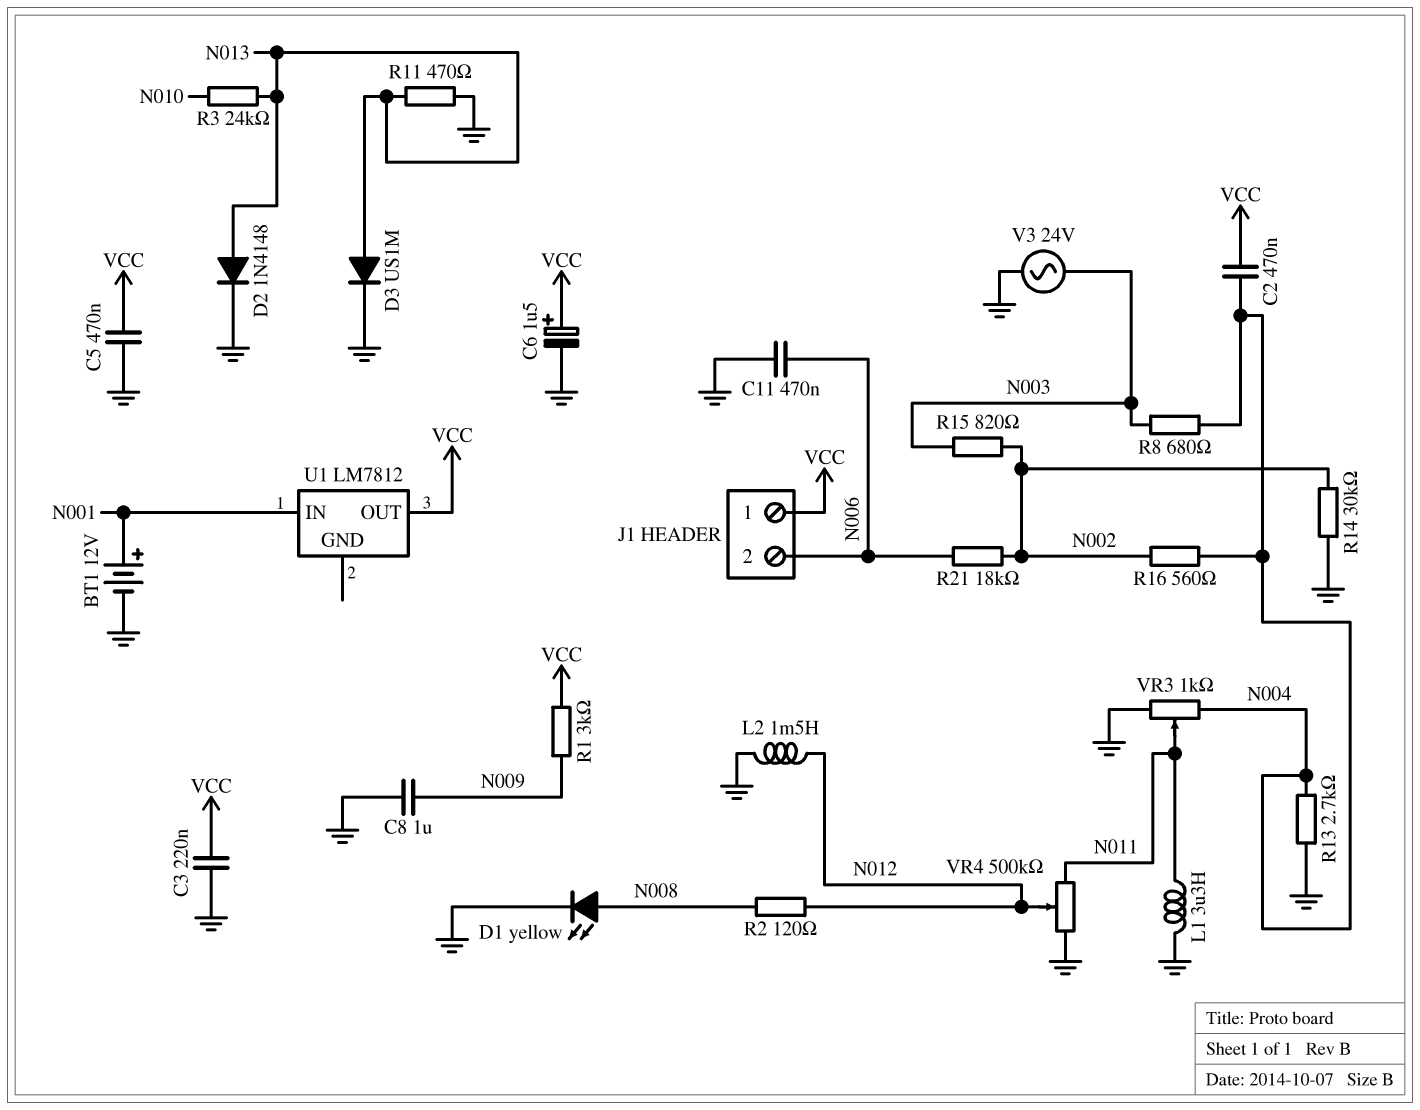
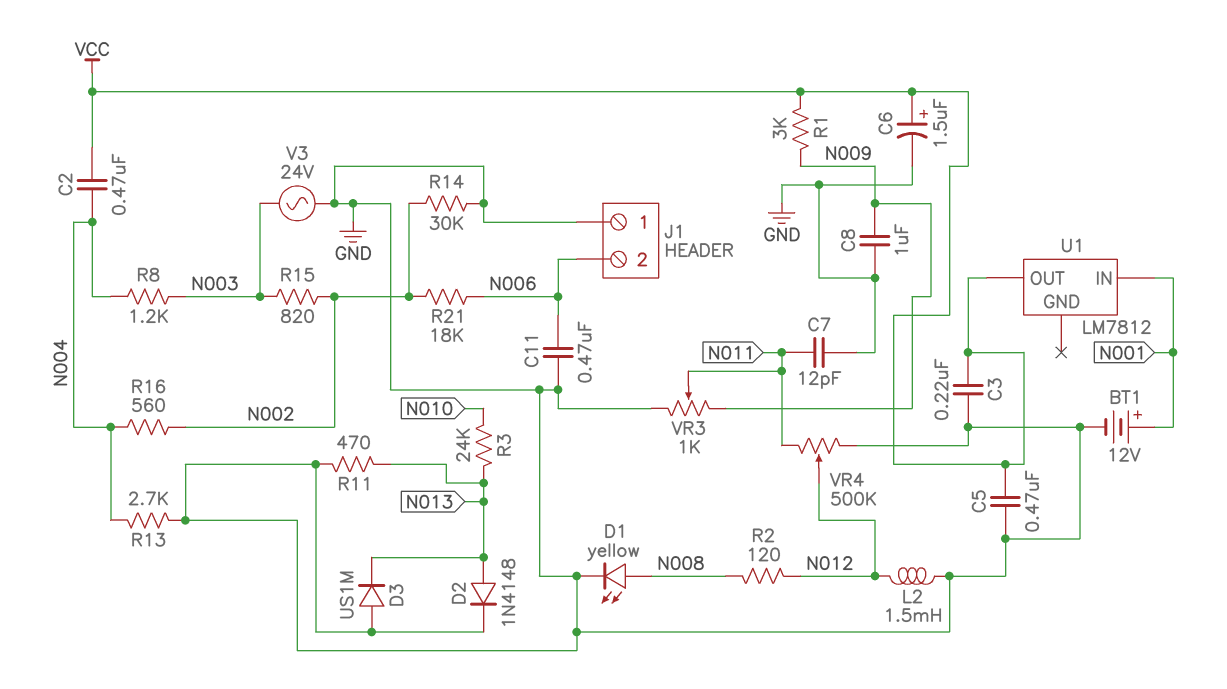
C7: none -> 12pF (GND, N011)
D3: diode US1M (A N013, K GND) -> diode US1M (A GND, K N013)
J1 pin 1: VCC -> GND
L1: 3.3uH (GND, N011) -> none
R8: 680 (N003, N004) -> 1.2k (N003, N004)
VR3: 1k (GND, N004, wiper N011) -> 1k (GND, N009, wiper N011)

